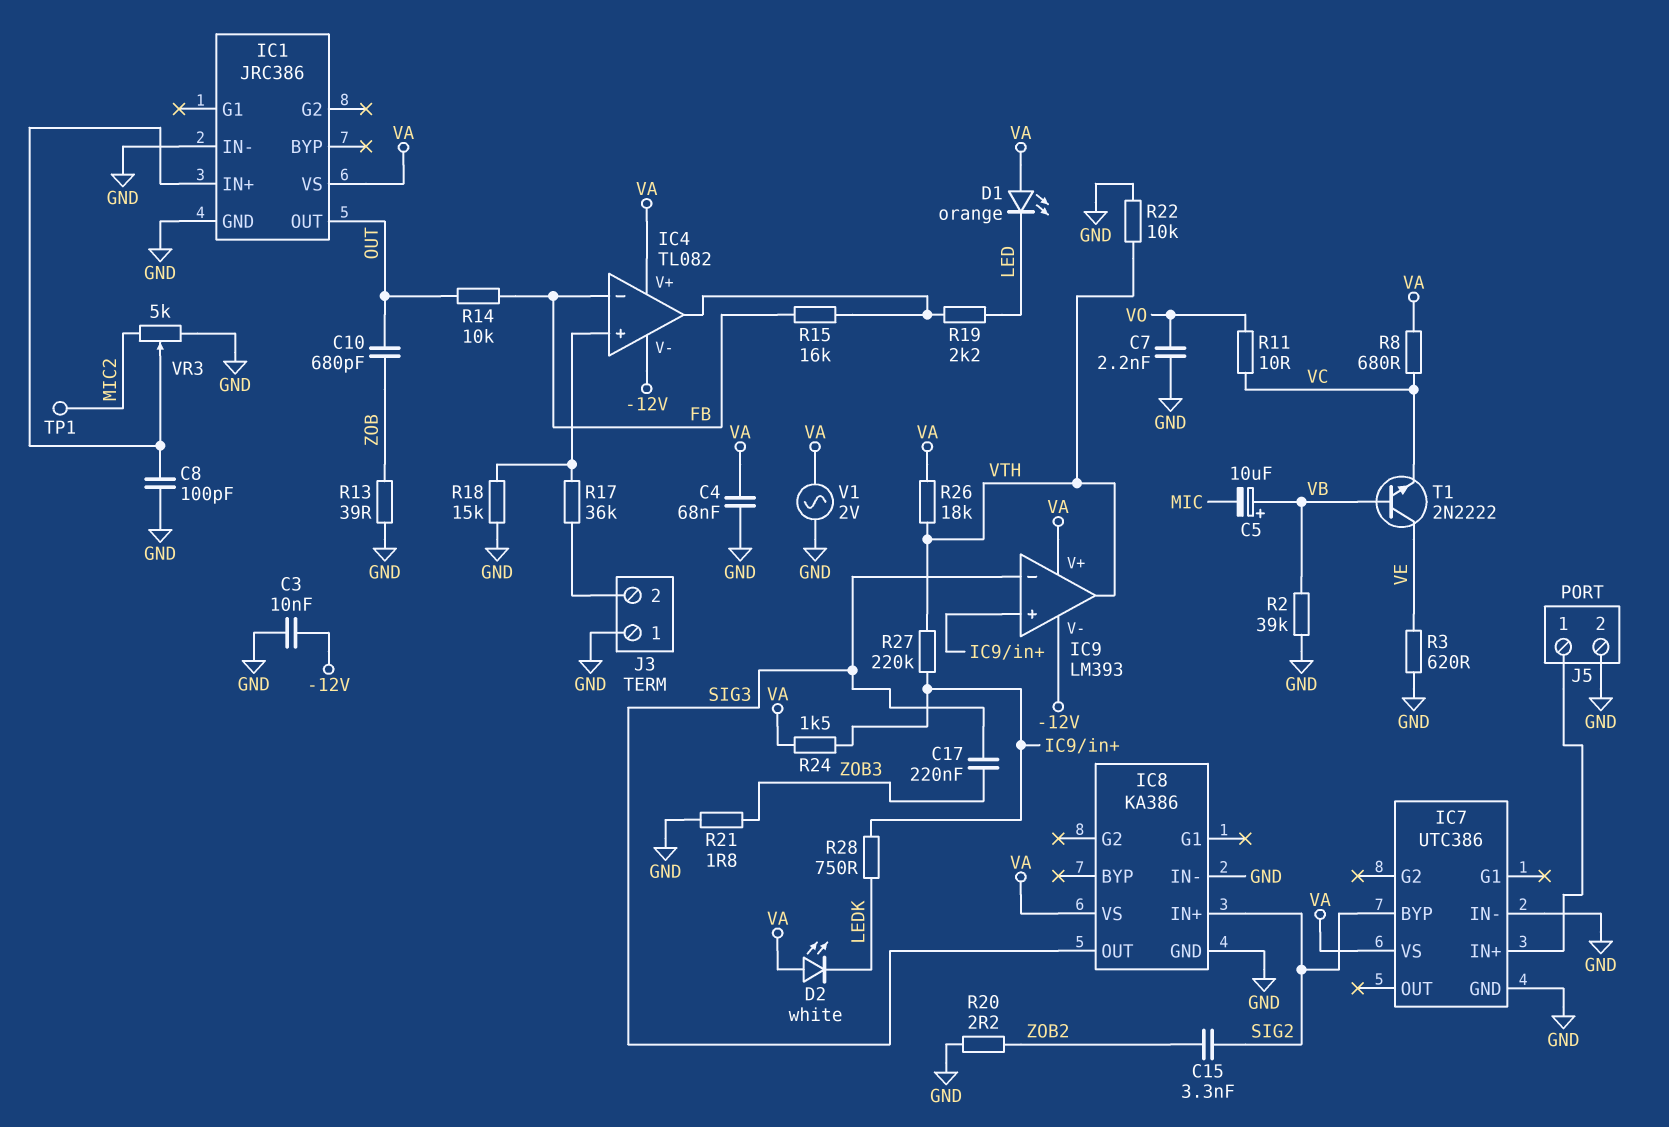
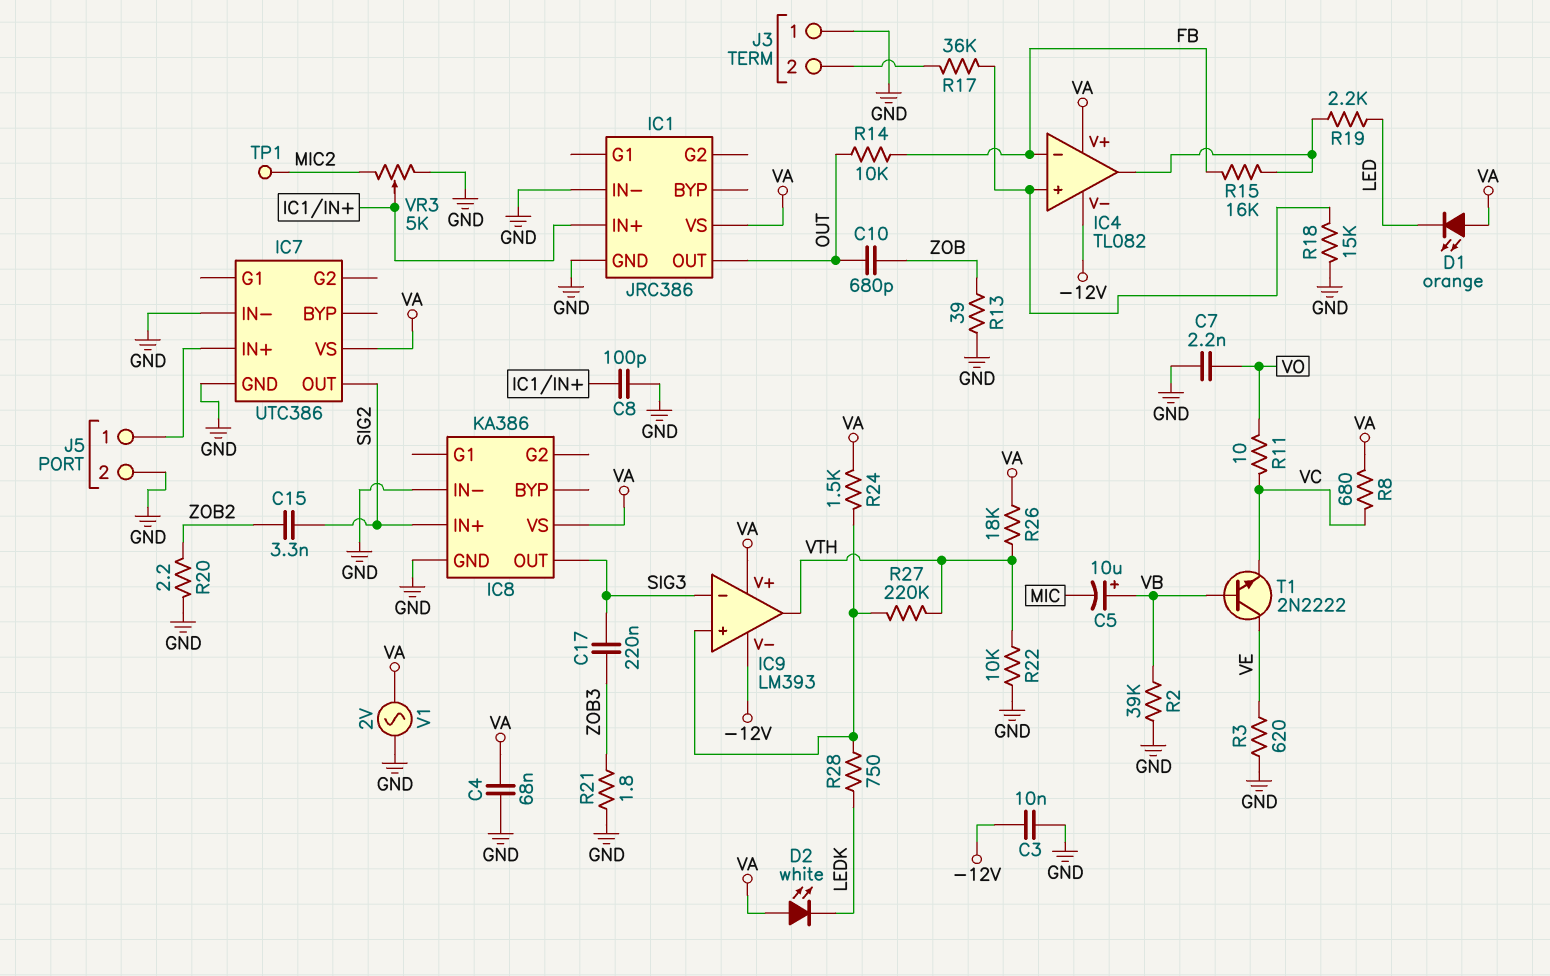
IC7 pin BYP: SIG2 -> none
IC7 pin OUT: none -> SIG2

